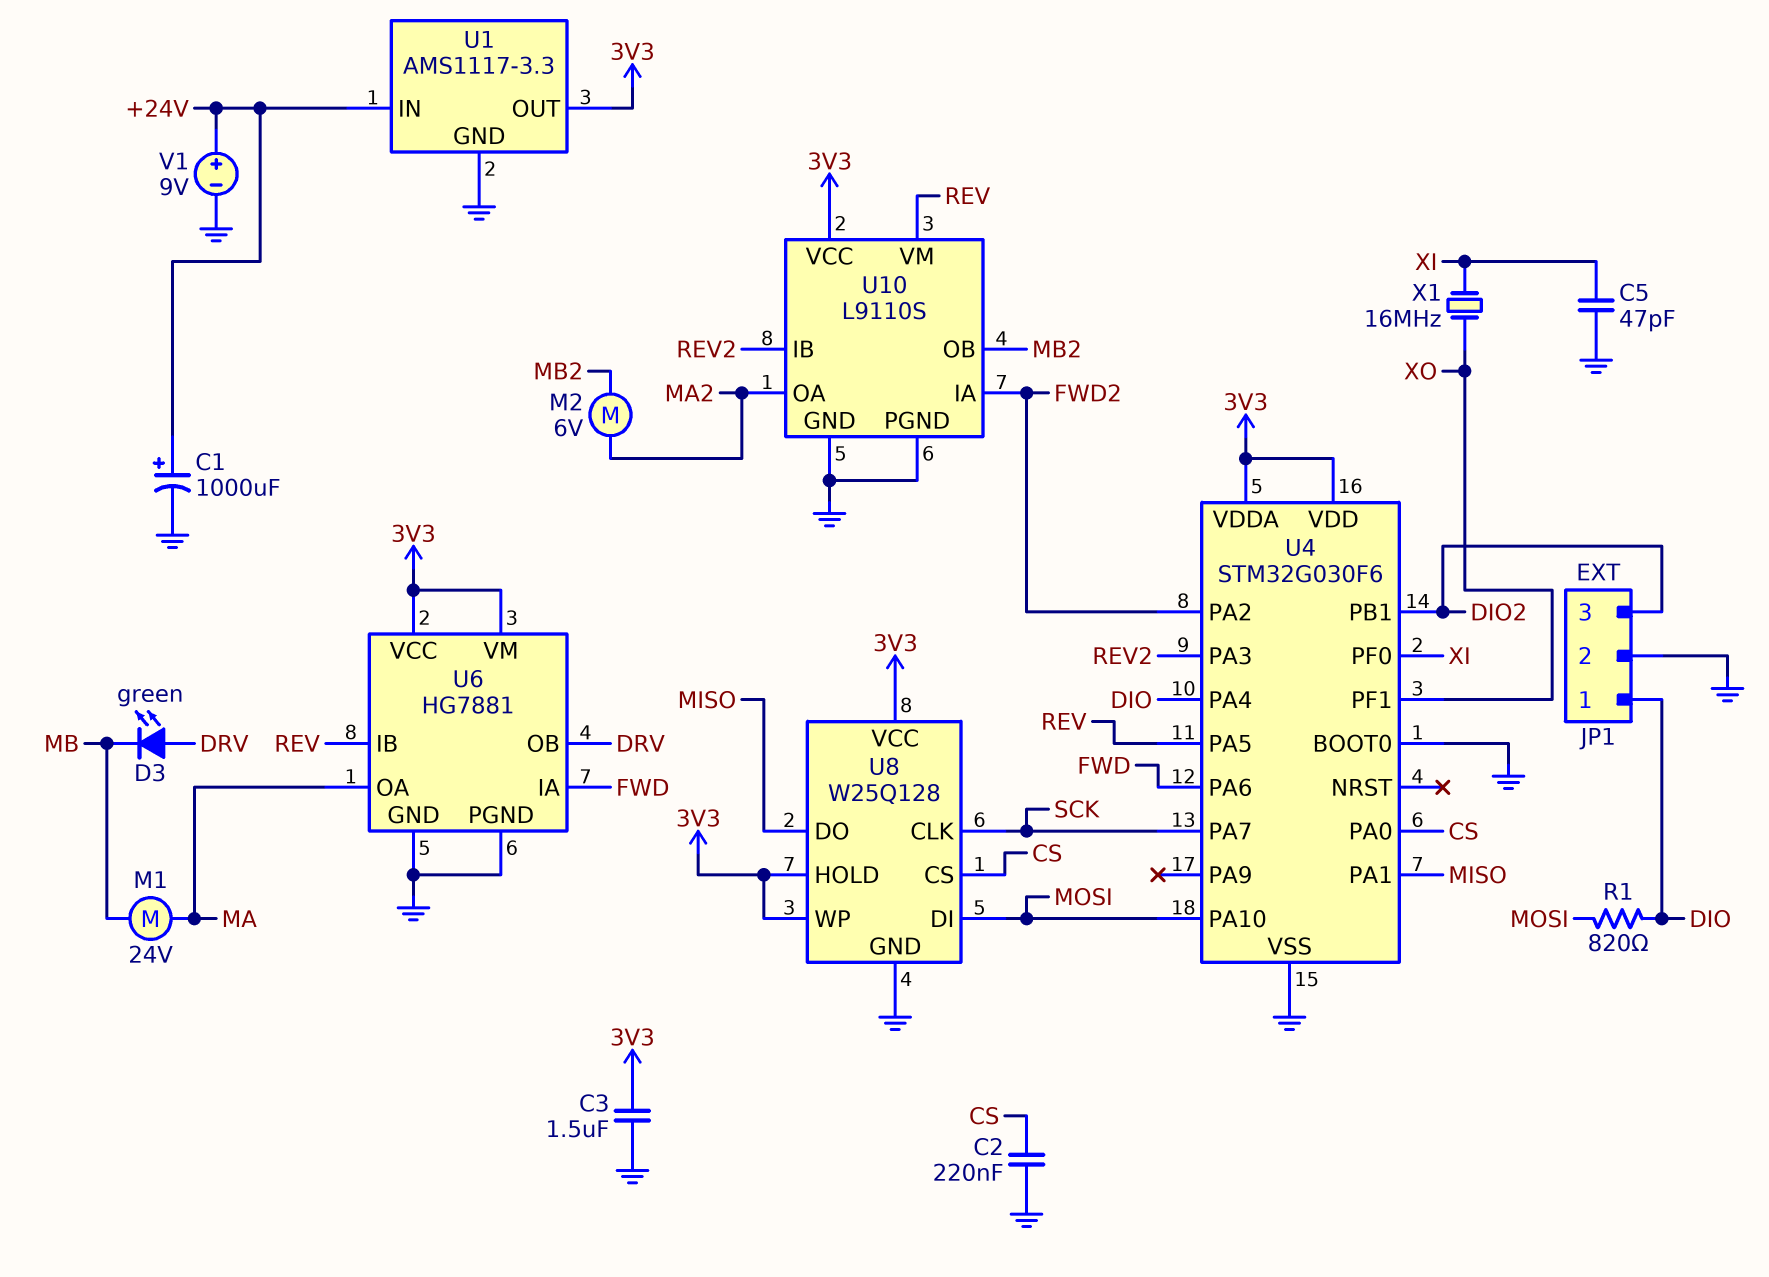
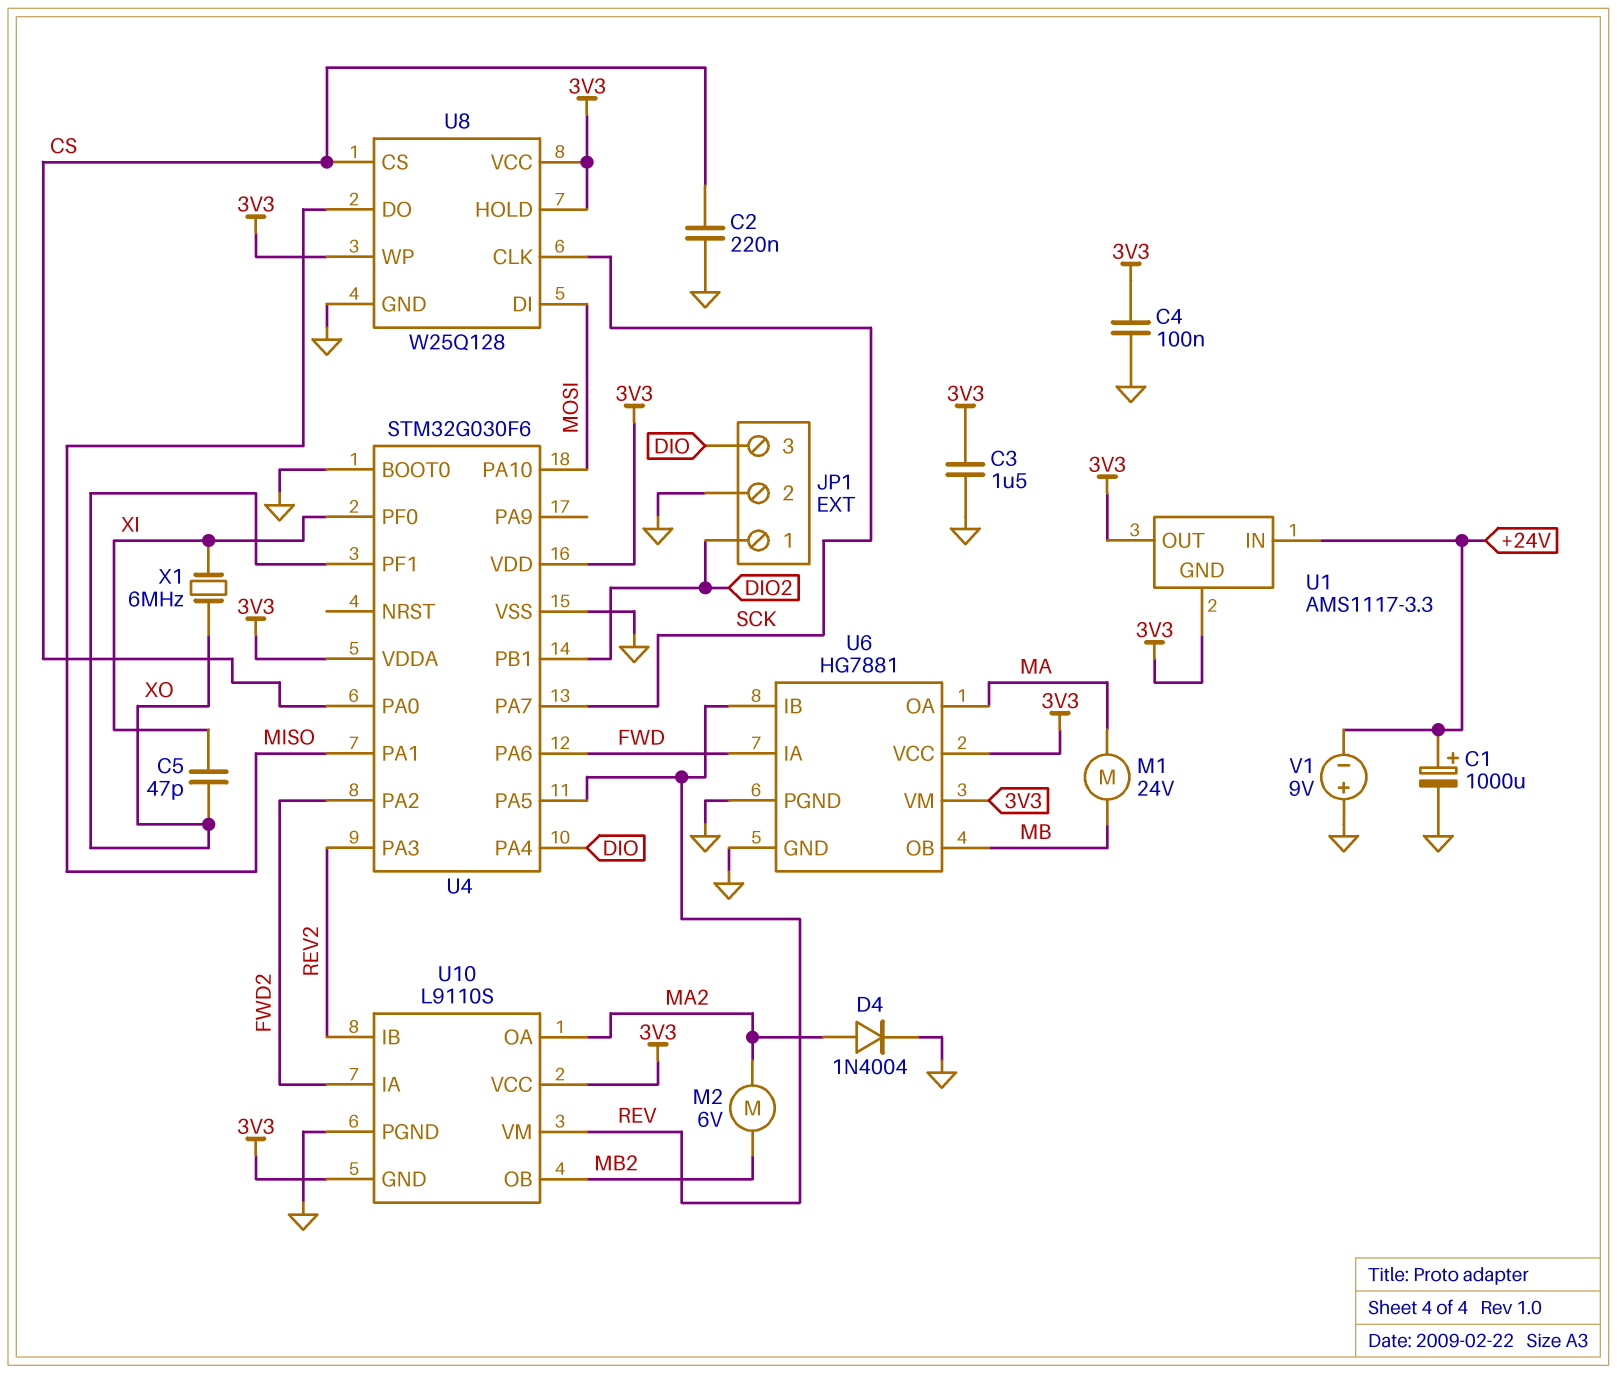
C4: none -> 100nF (3V3, GND)
C5: 47pF (GND, XI) -> 47pF (XI, XO)
D3: LED green (A DRV, K MB) -> none
D4: none -> diode 1N4004 (A MA2, K GND)
JP1 pin 1: DIO -> DIO2
JP1 pin 3: DIO2 -> DIO
R1: 820 (DIO, MOSI) -> none
U1 pin GND: GND -> 3V3
U6 pin OB: DRV -> MB
U10 pin GND: GND -> 3V3
V1: 9V (plus +24V, minus GND) -> 9V (plus GND, minus +24V)
X1: 16MHz (XI, XO) -> 6MHz (XI, XO)

